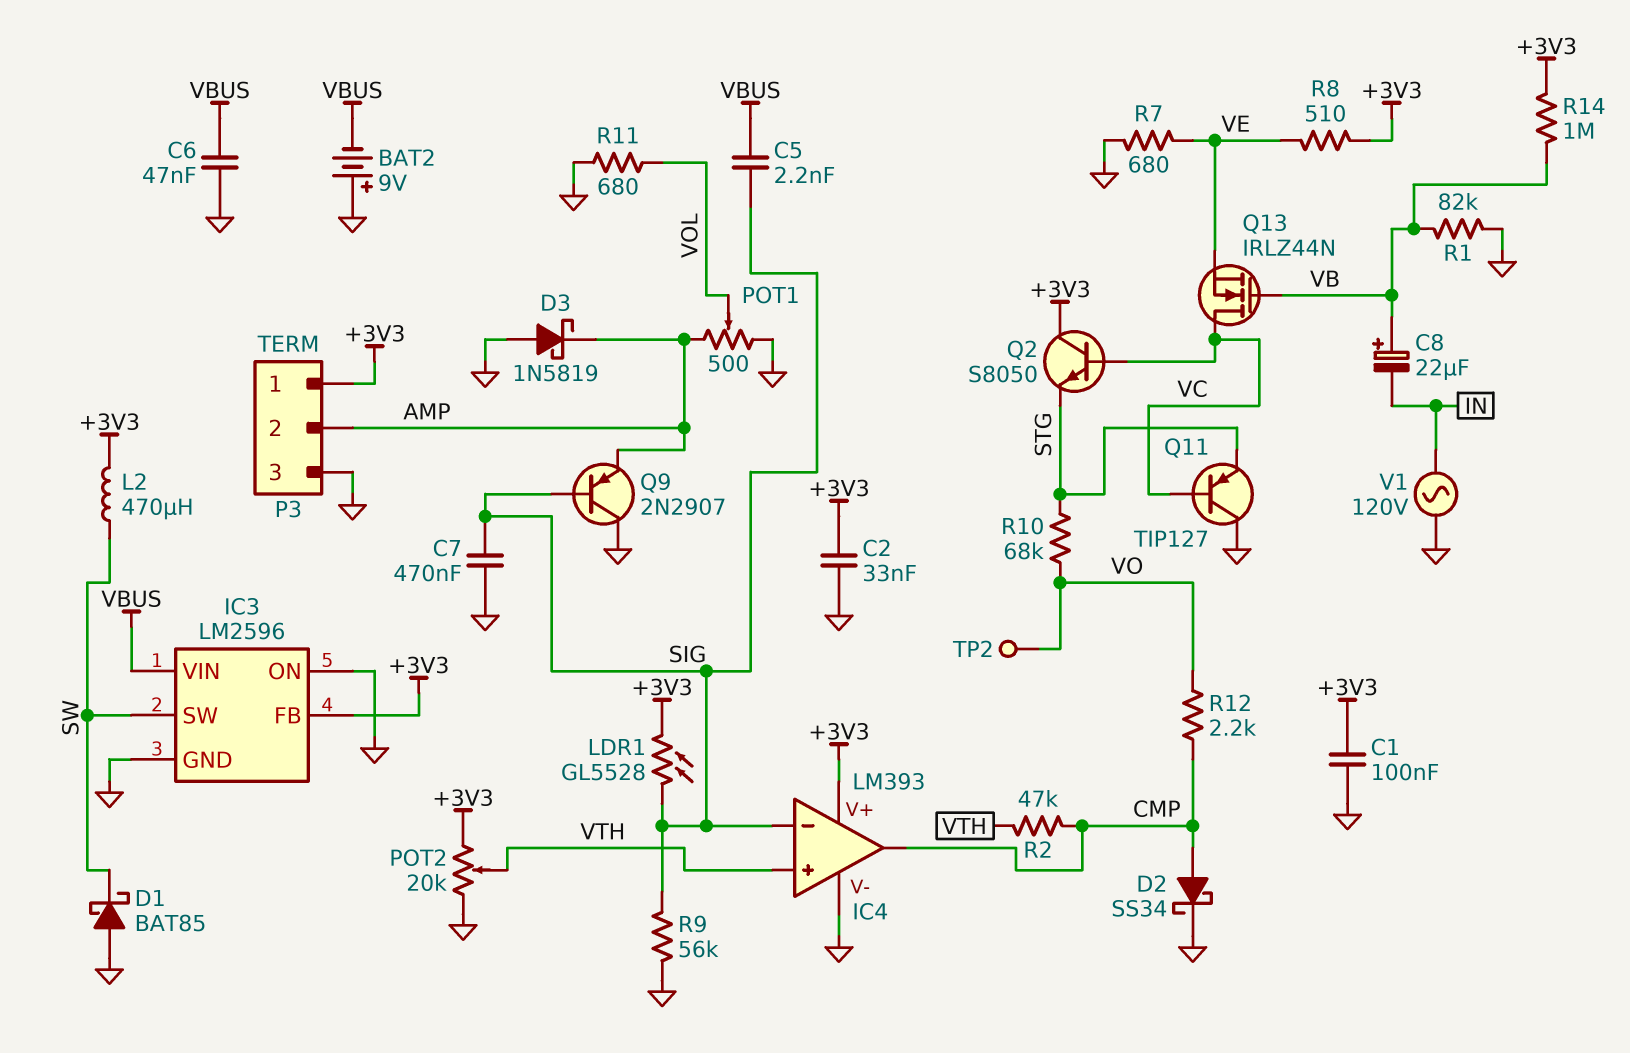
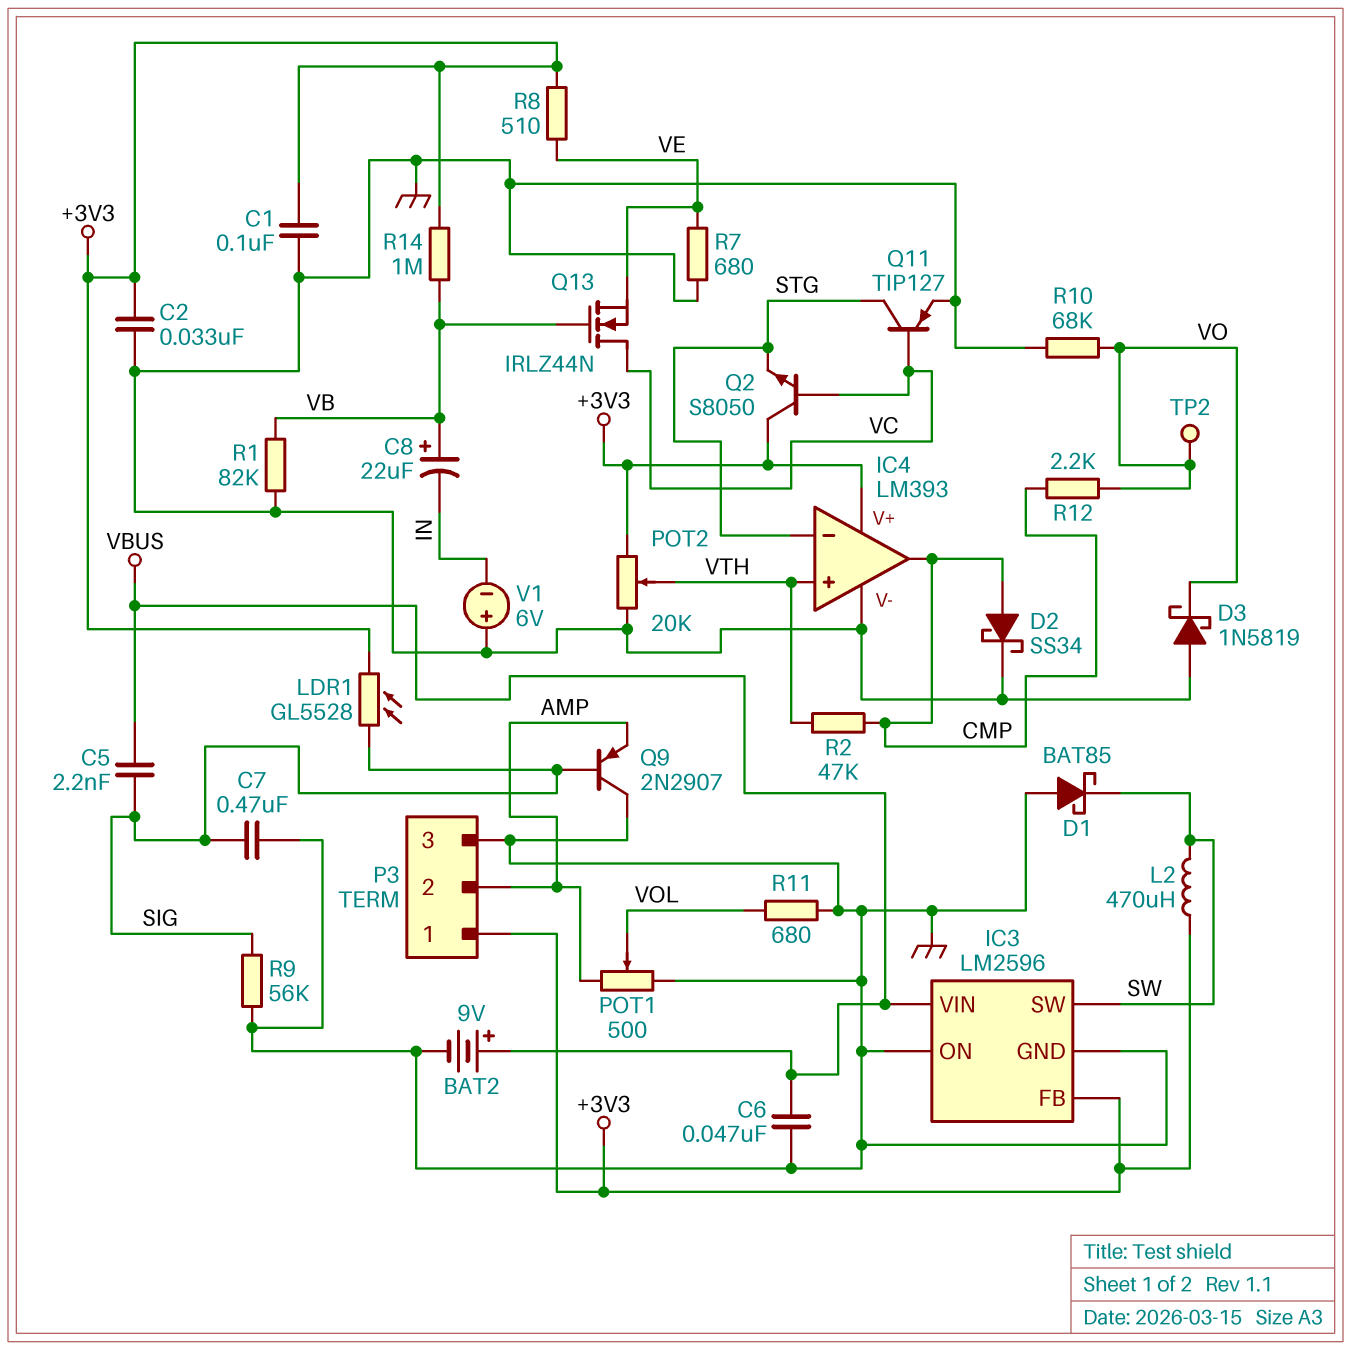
BAT2: 9V (plus GND, minus VBUS) -> 9V (plus VBUS, minus GND)
D3: schottky 1N5819 (A GND, K AMP) -> schottky 1N5819 (A GND, K VO)
IC4 pin in-: SIG -> STG
Q11: PNP TIP127 (B VC, C GND, E STG) -> PNP TIP127 (B VC, C STG, E GND)
R10: 68k (STG, VO) -> 68k (GND, VO)
V1: AC 120V (GND, IN) -> 6V (plus GND, minus IN)

